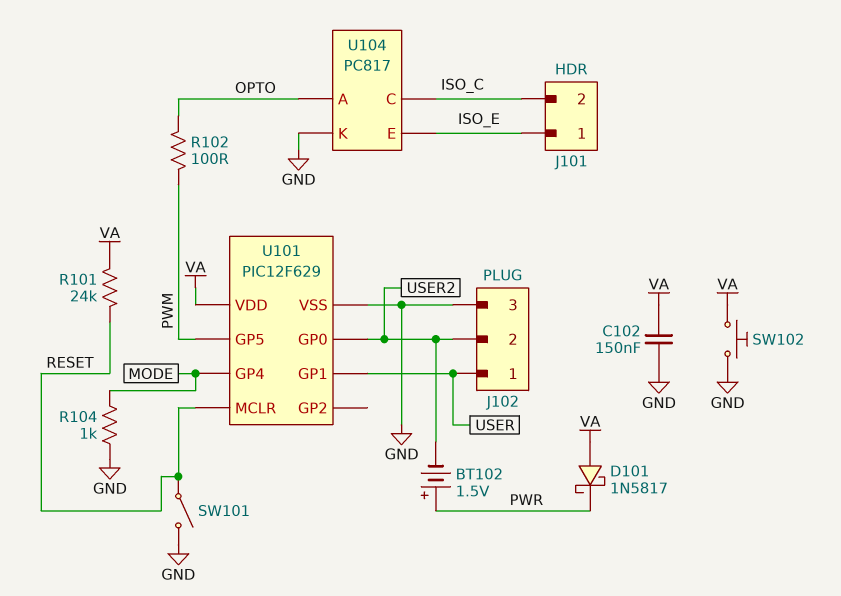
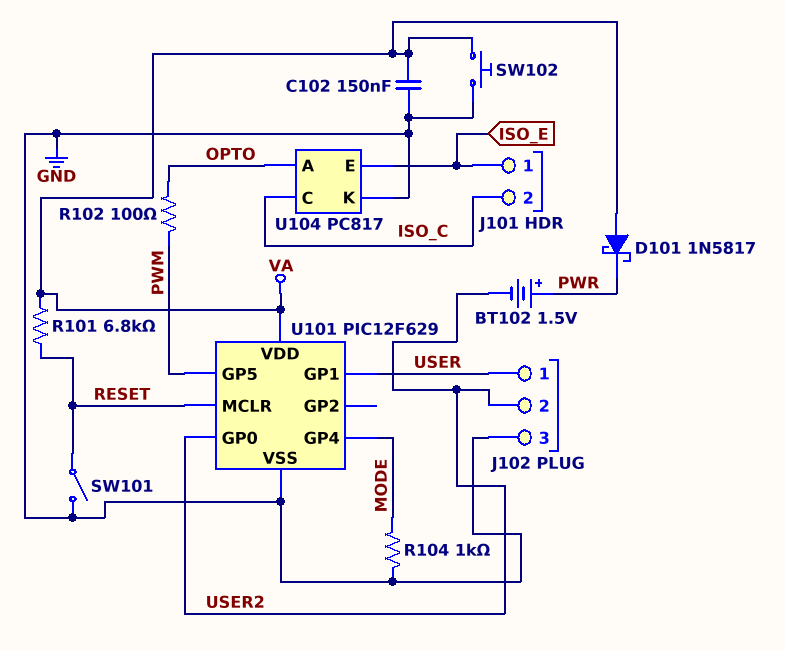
R101: 24k (RESET, VA) -> 6.8k (RESET, VA)

